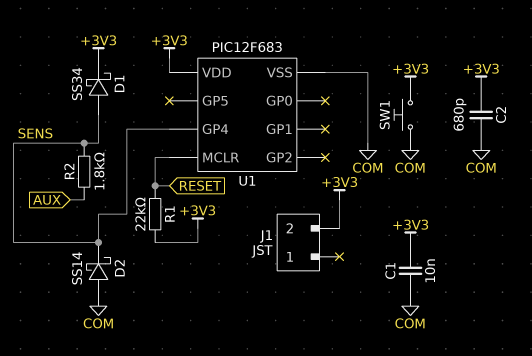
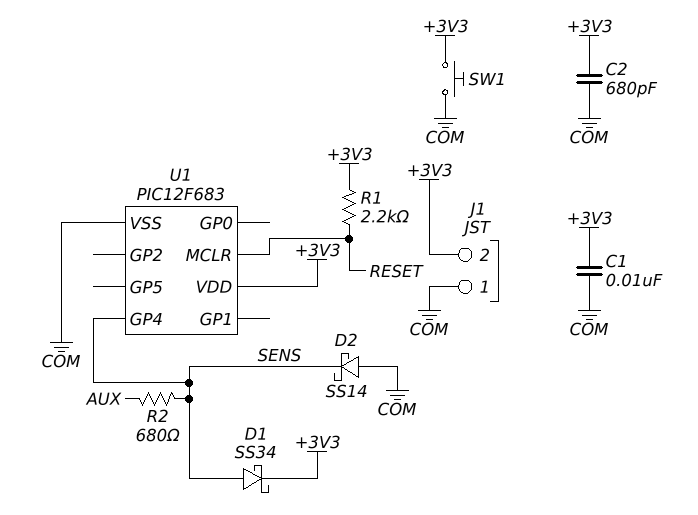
J1 pin 1: none -> COM
R1: 22k (+3V3, RESET) -> 2.2k (+3V3, RESET)
R2: 1.8k (AUX, SENS) -> 680 (AUX, SENS)

